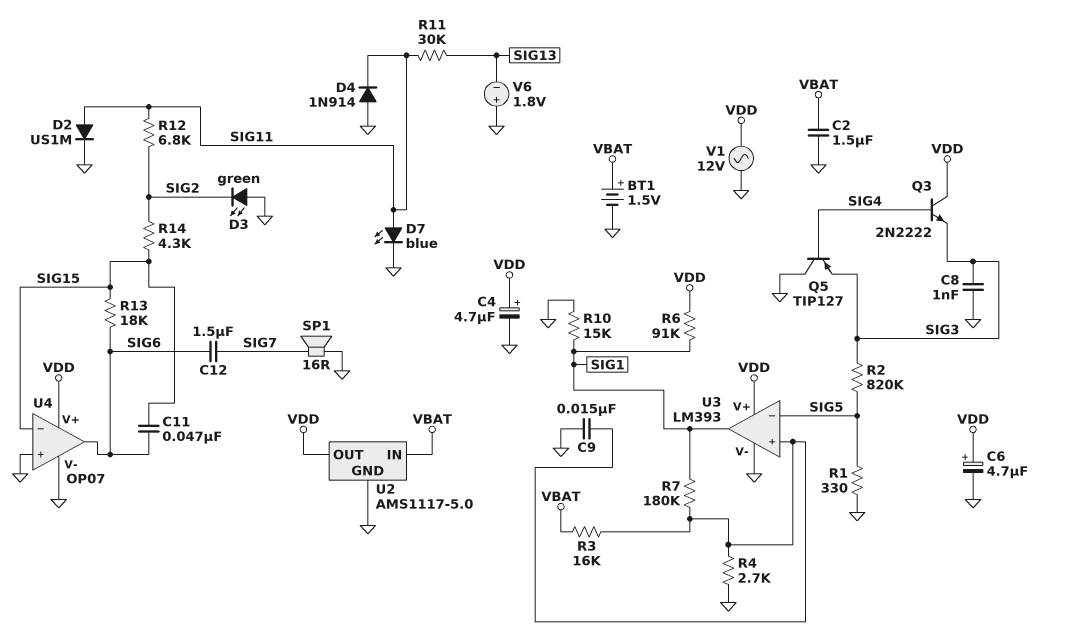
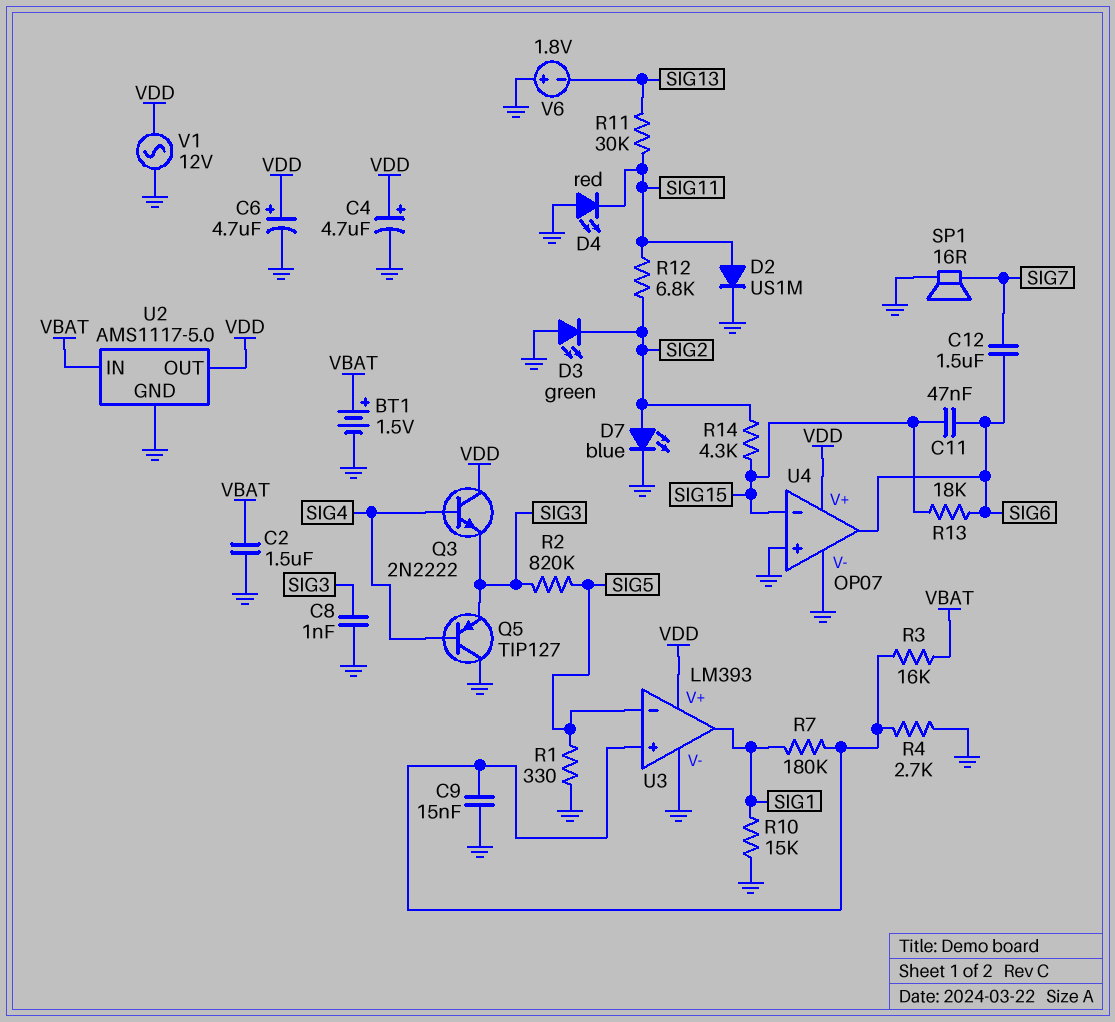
D4: diode 1N914 (A GND, K SIG11) -> LED red (A GND, K SIG11)
D7: LED blue (A SIG11, K GND) -> LED blue (A SIG2, K GND)
R6: 91k (SIG1, VDD) -> none

